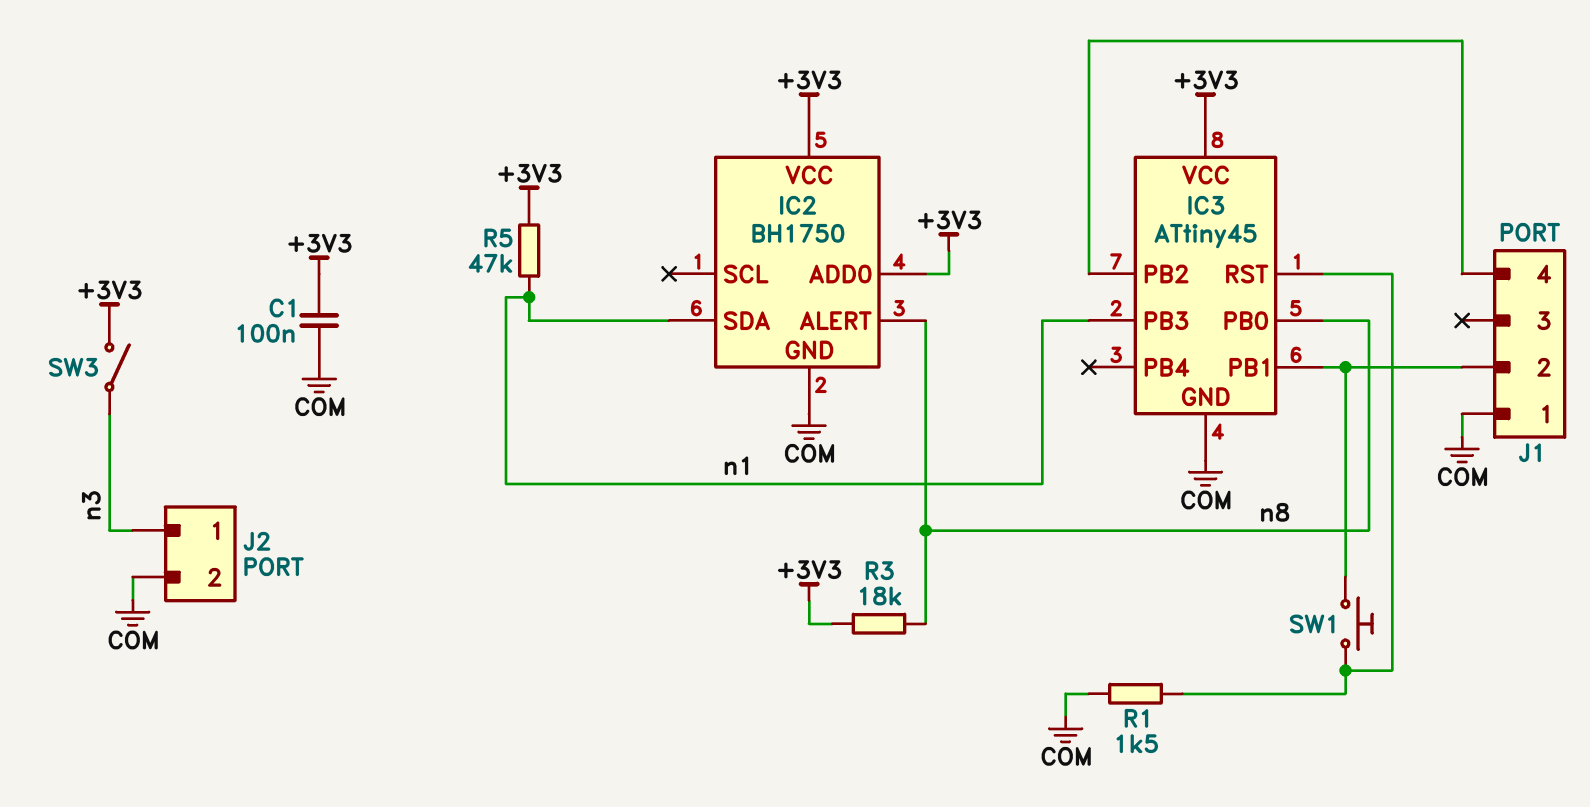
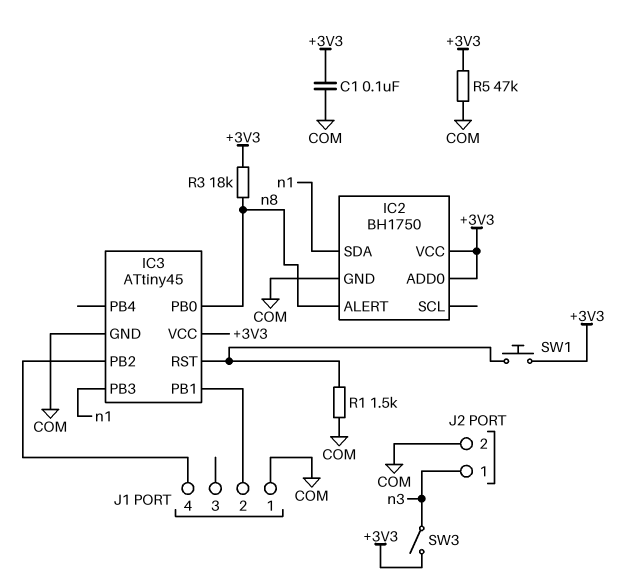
R5: 47k (+3V3, n1) -> 47k (+3V3, COM)
SW1: button (IC3/PB1, IC3/RST) -> button (+3V3, IC3/RST)

